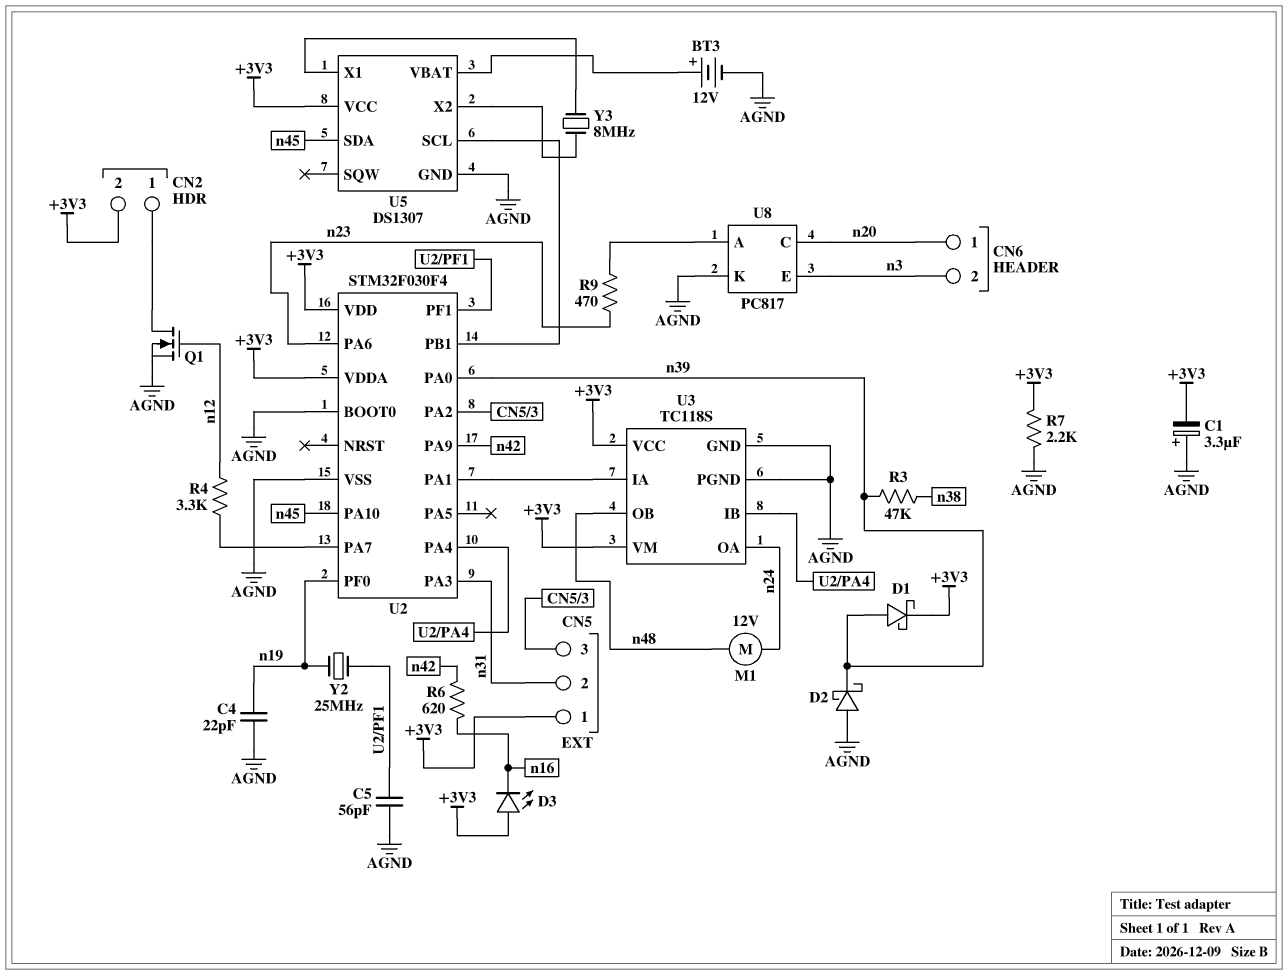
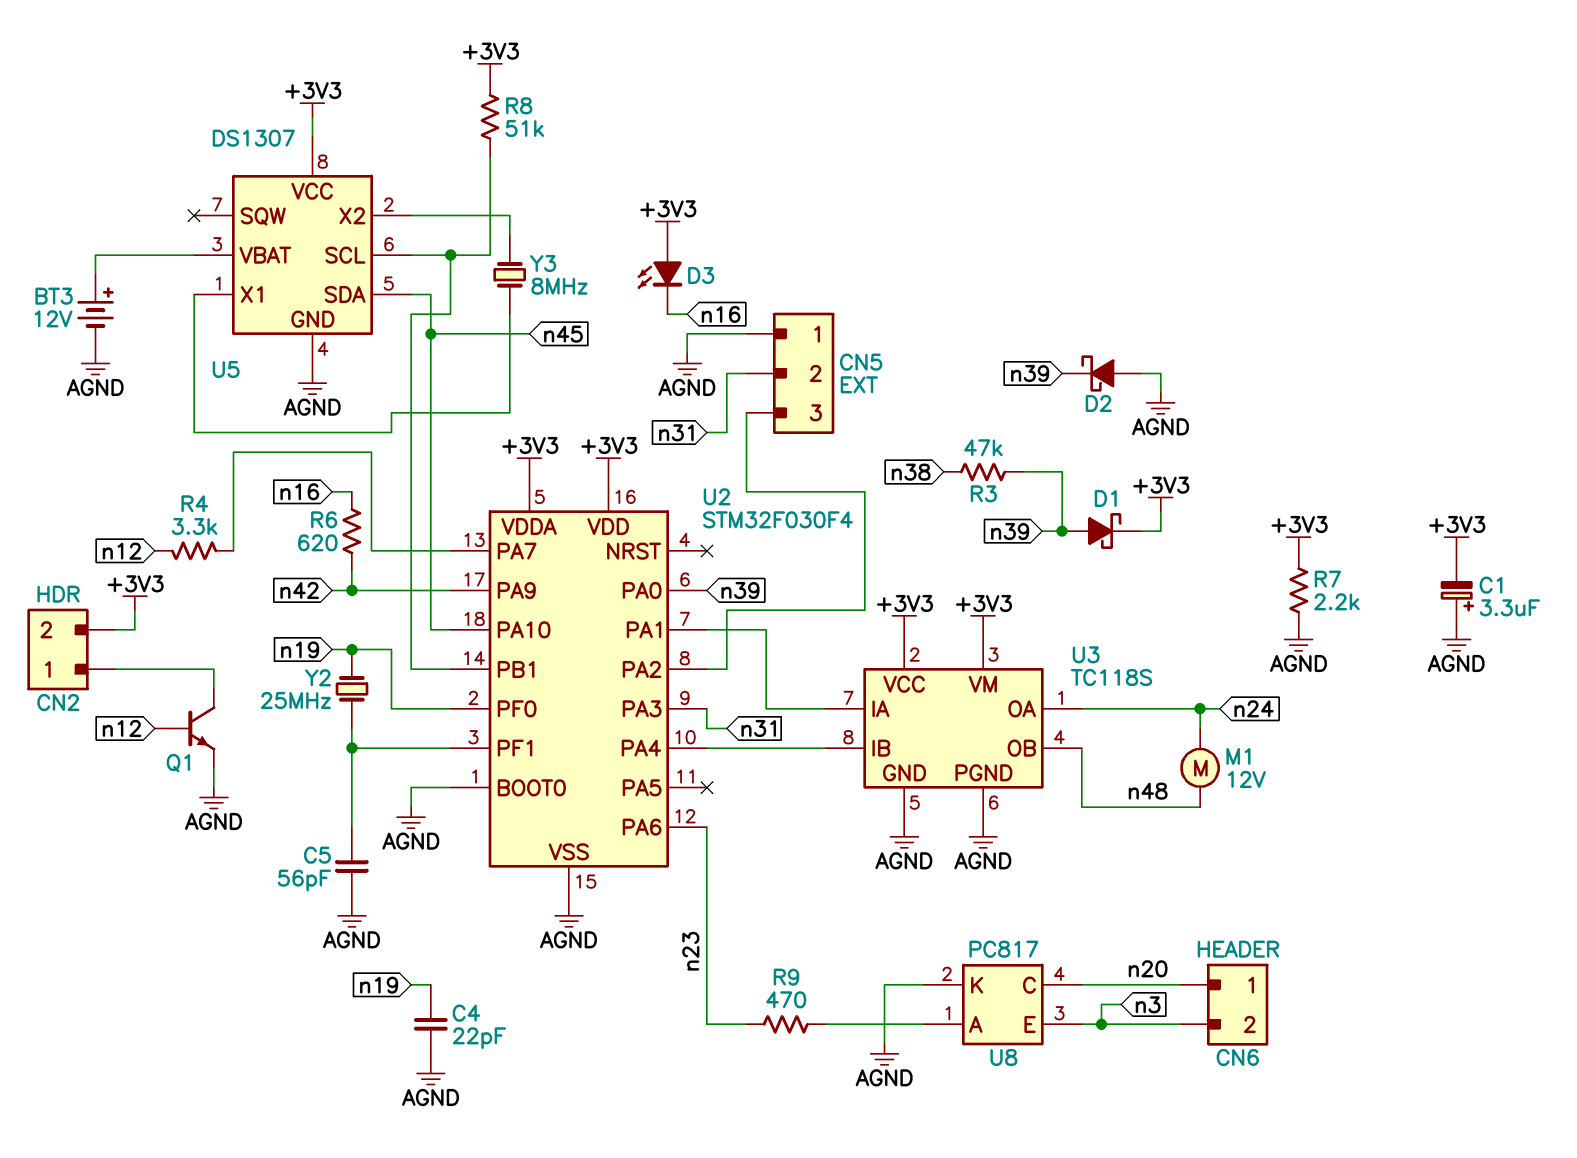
CN5 pin 1: +3V3 -> AGND
Q1: NMOS (G n12, D CN2/1, S AGND) -> NPN (B n12, C CN2/1, E AGND)
R8: none -> 51k (+3V3, U2/PB1)

